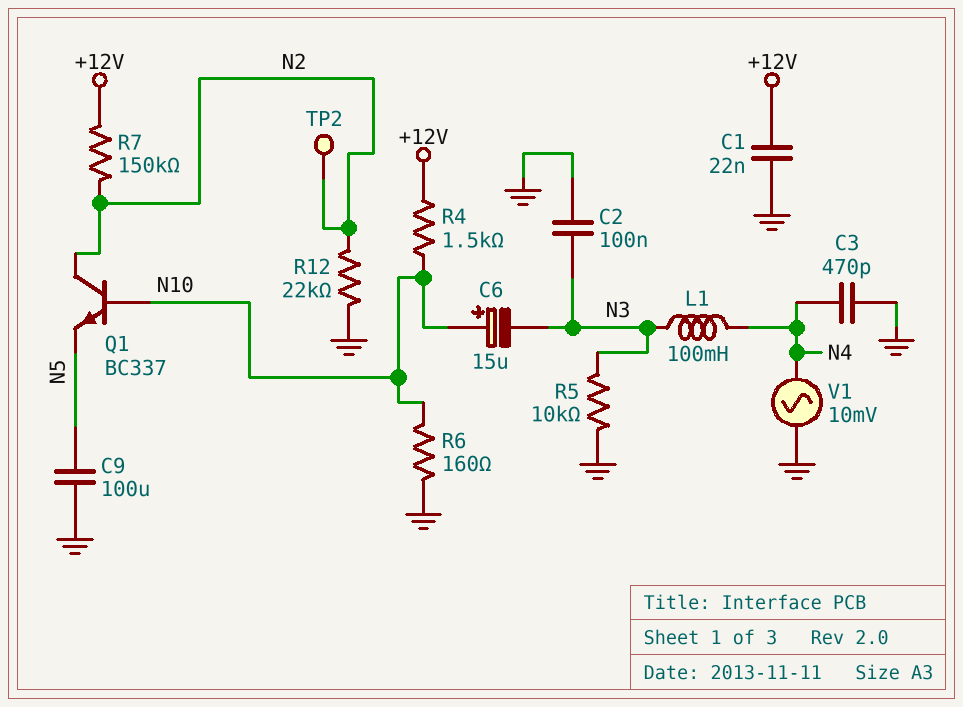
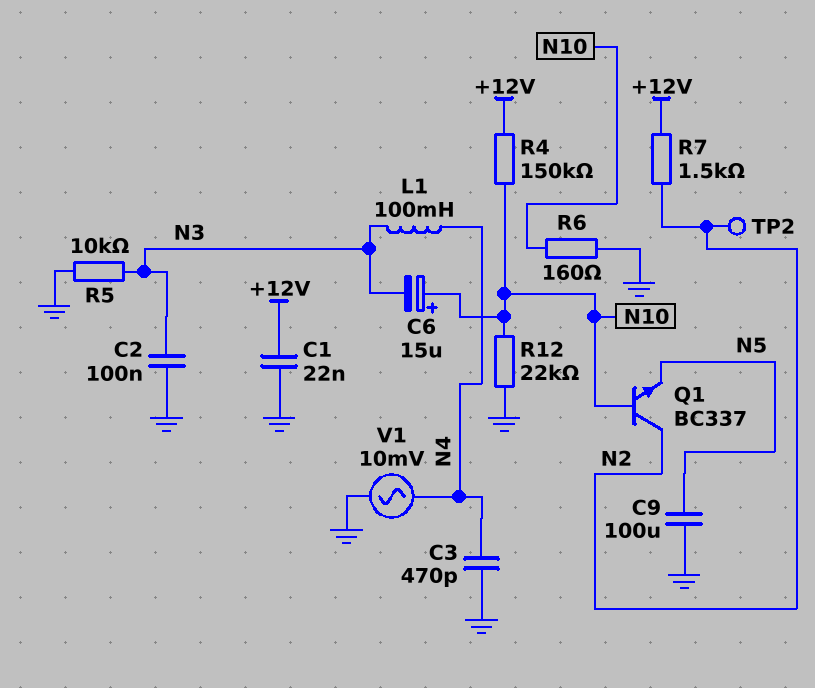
R4: 1.5k (+12V, N10) -> 150k (+12V, N10)
R7: 150k (+12V, N2) -> 1.5k (+12V, N2)
R12: 22k (GND, N2) -> 22k (GND, N10)

